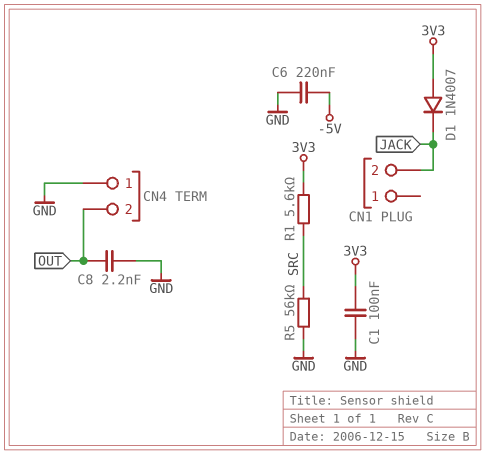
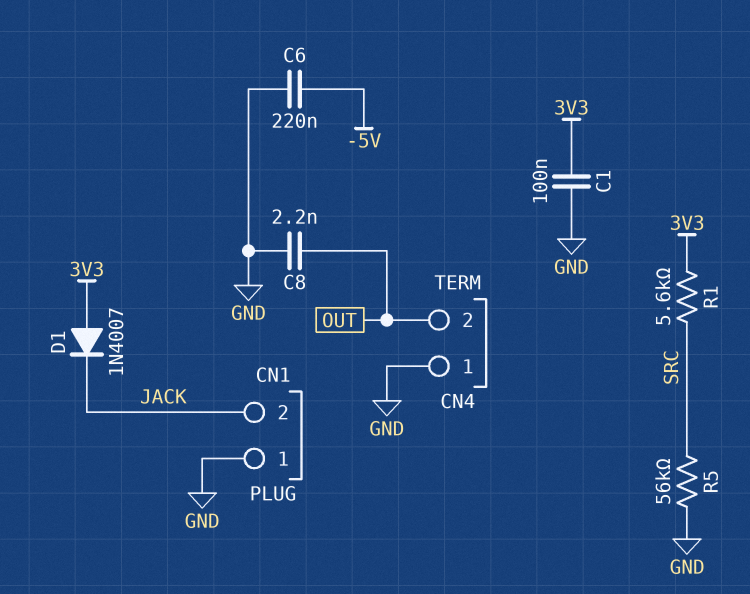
CN1 pin 1: none -> GND

